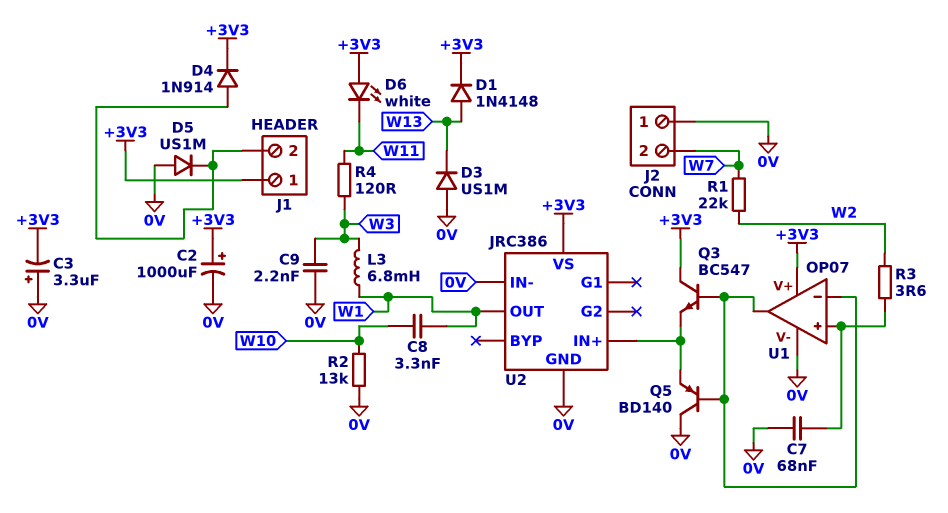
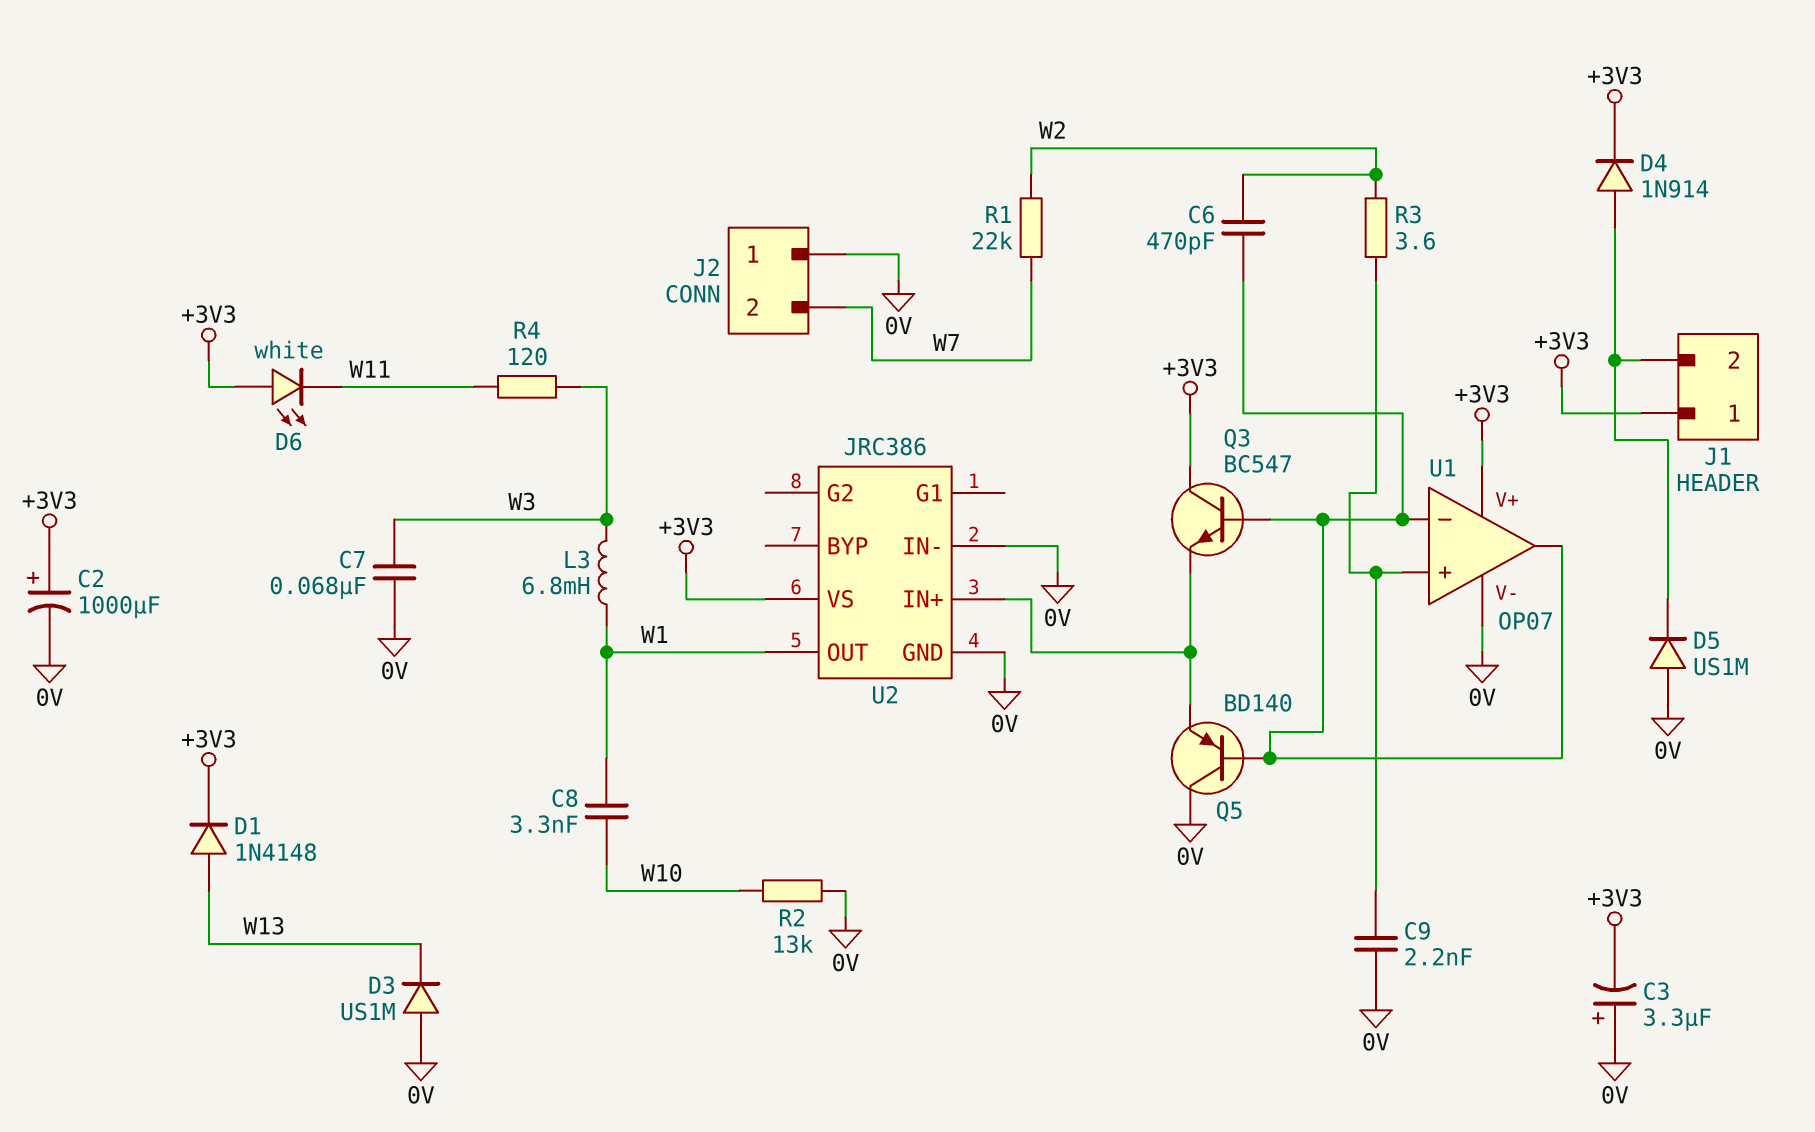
C6: none -> 470pF (U1/in-, W2)
C7: 68nF (0V, U1/in+) -> 68nF (0V, W3)
C9: 2.2nF (0V, W3) -> 2.2nF (0V, U1/in+)

